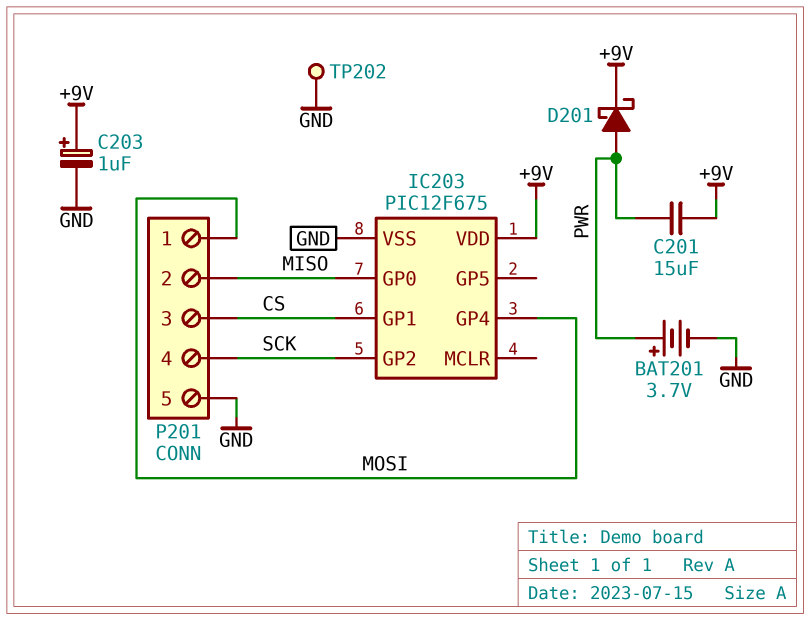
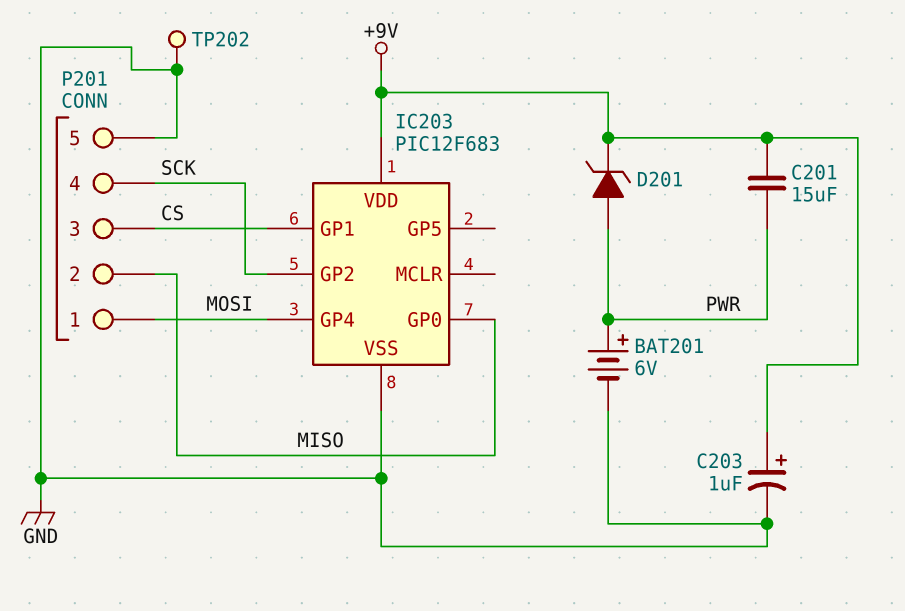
BAT201: 3.7V (plus PWR, minus GND) -> 6V (plus PWR, minus GND)
D201: schottky (A PWR, K +9V) -> zener (A PWR, K +9V)
IC203: PIC12F675 -> PIC12F683

